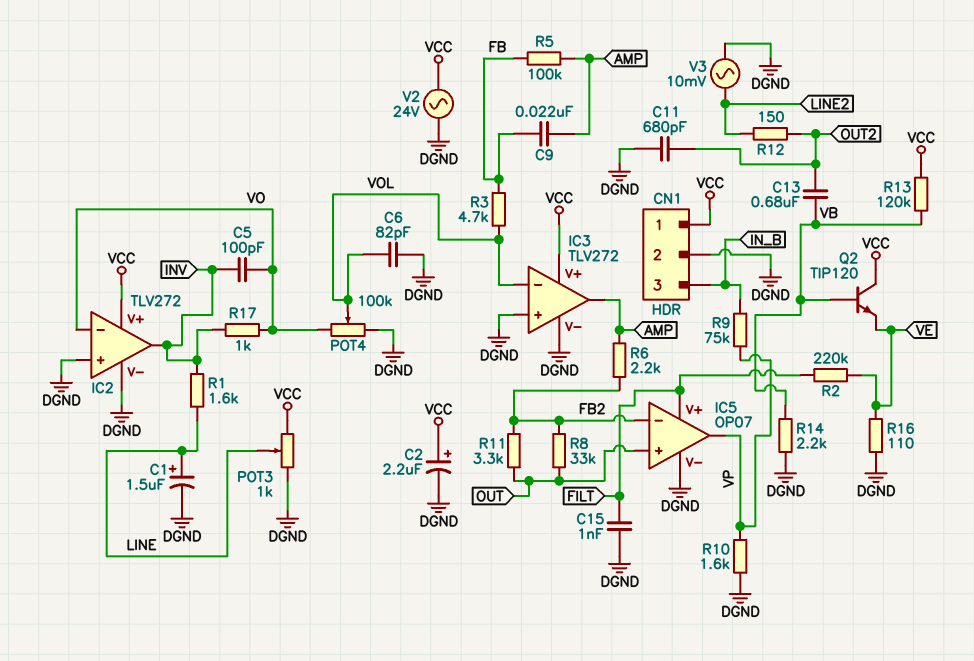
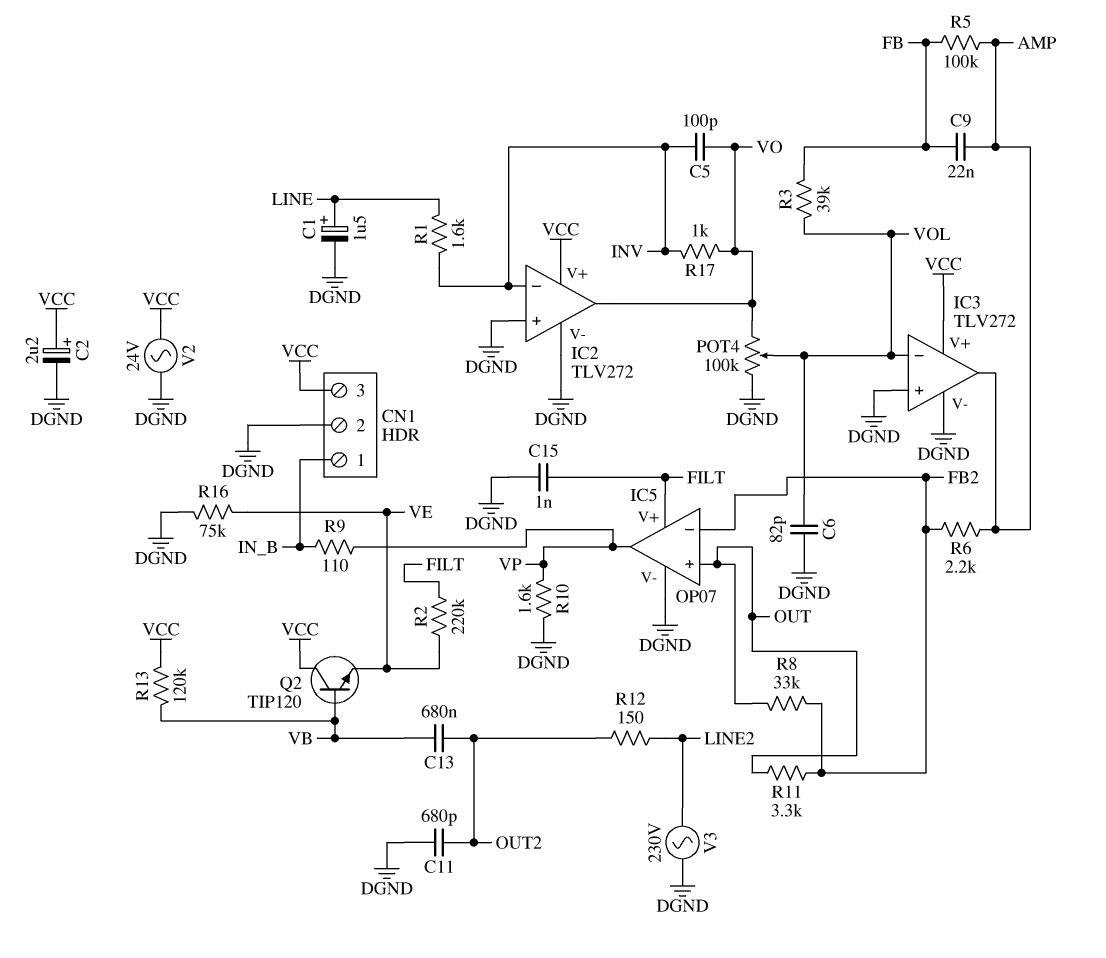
CN1 pin 1: VCC -> IN_B
CN1 pin 3: IN_B -> VCC
IC2 pin in-: VO -> INV
IC2 pin out: INV -> VO
POT3: 1k (DGND, VCC, wiper LINE) -> none
R3: 4.7k (FB, VOL) -> 39k (FB, VOL)
R9: 75k (IN_B, VP) -> 110 (IN_B, VP)
R14: 2.2k (DGND, VB) -> none
R16: 110 (DGND, VE) -> 75k (DGND, VE)
V3: AC 10mV (DGND, LINE2) -> AC 230V (DGND, LINE2)

